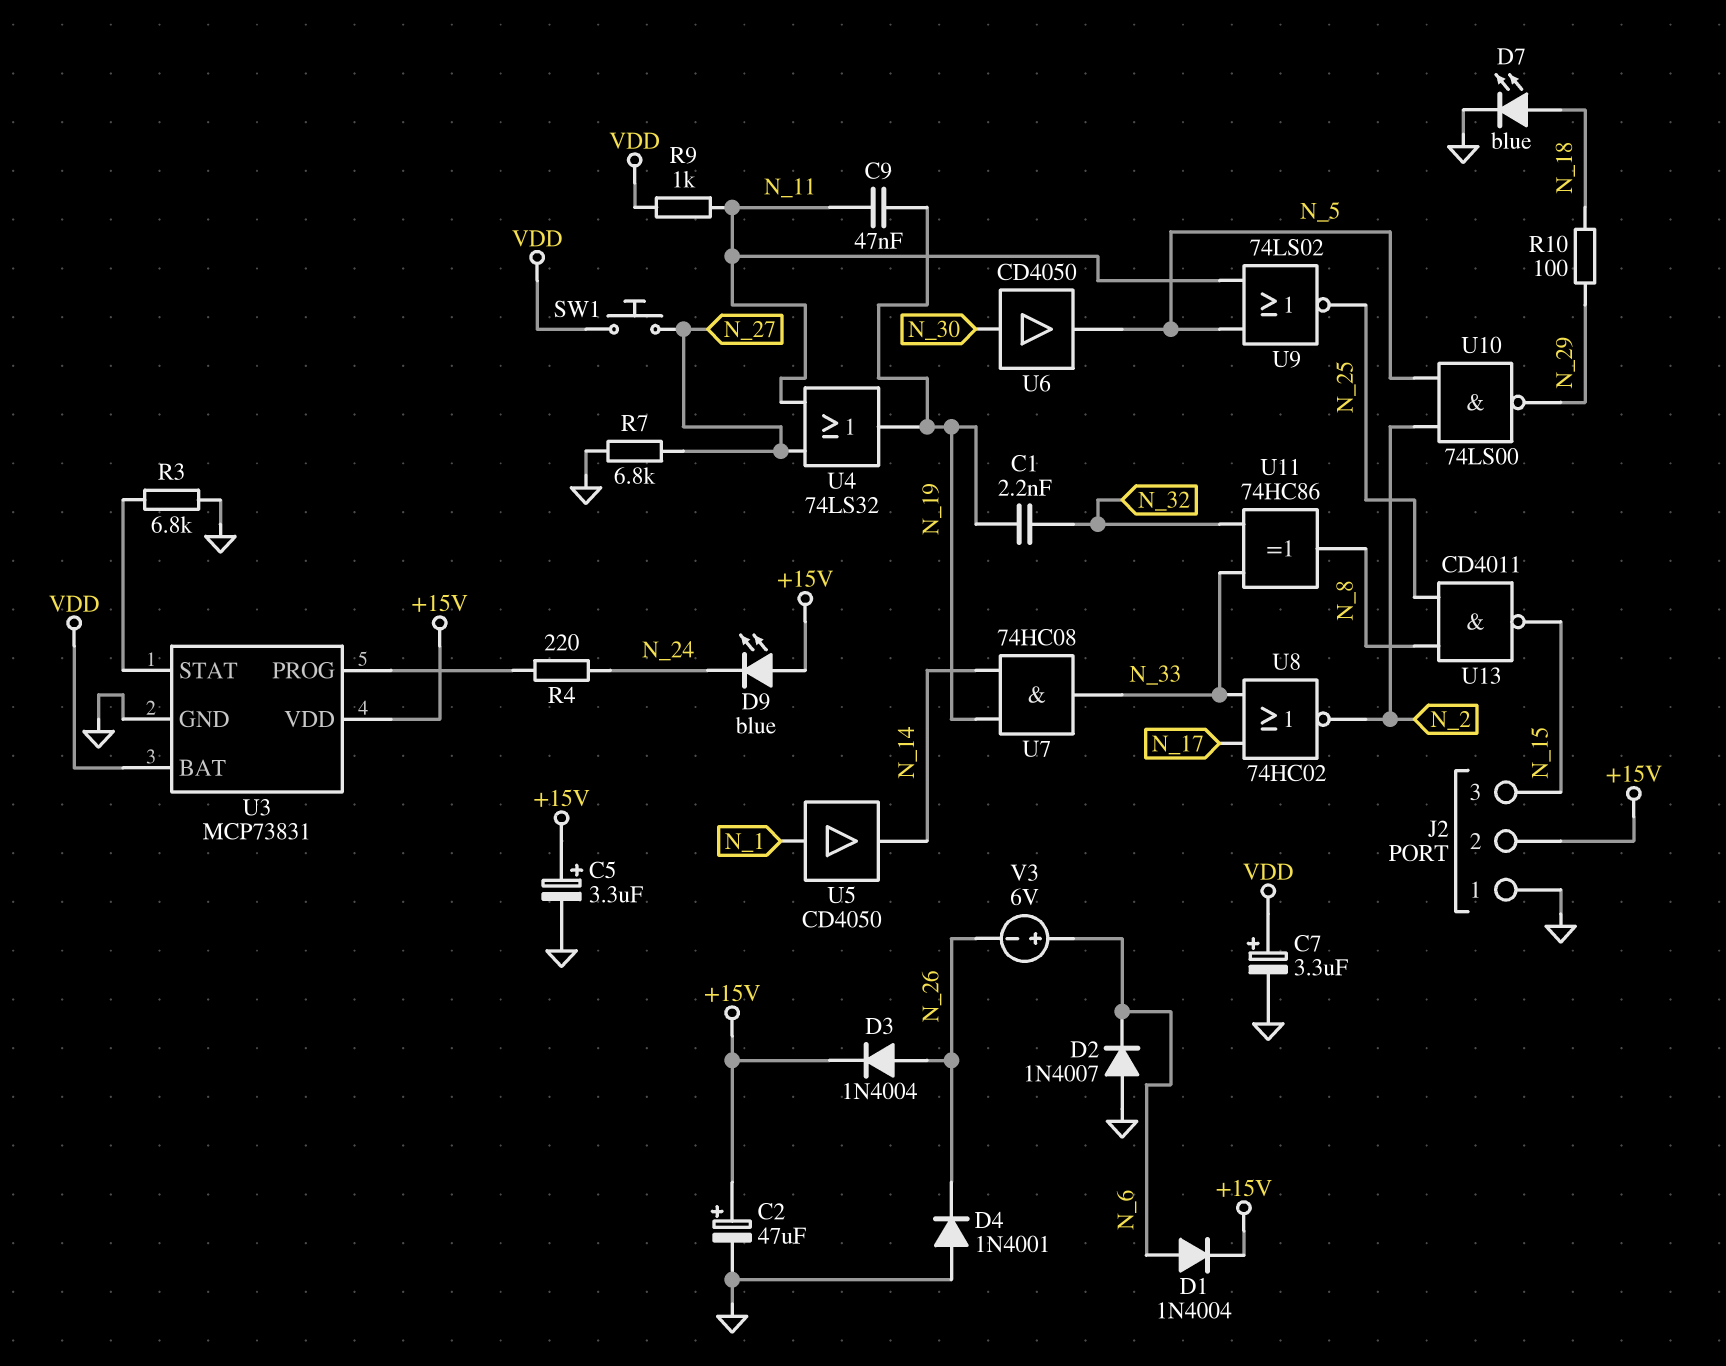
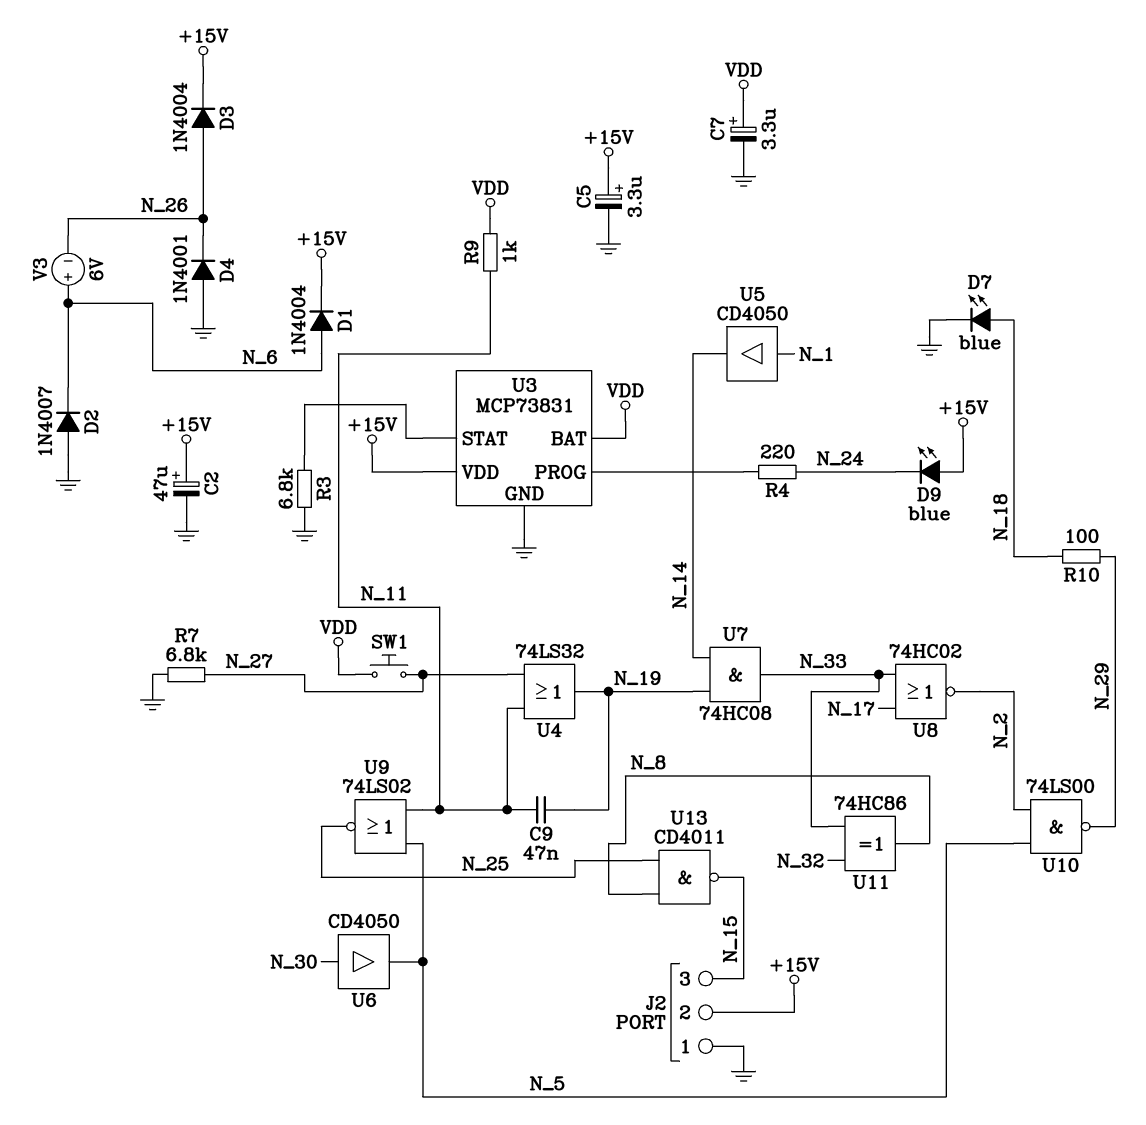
C1: 2.2nF (N_19, N_32) -> none

